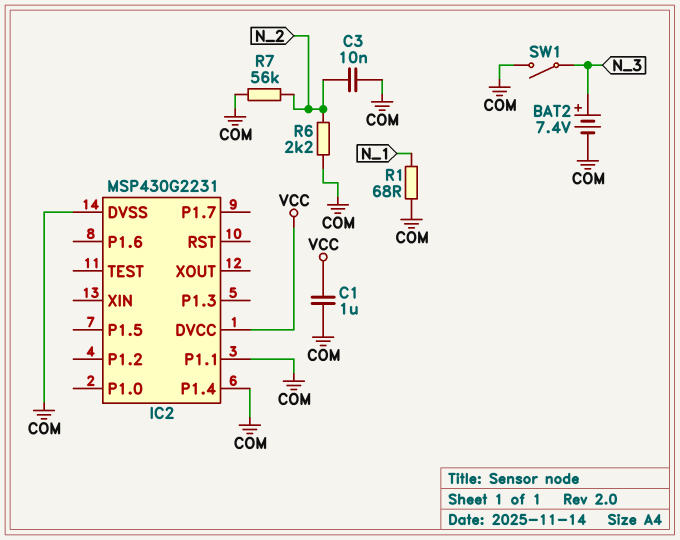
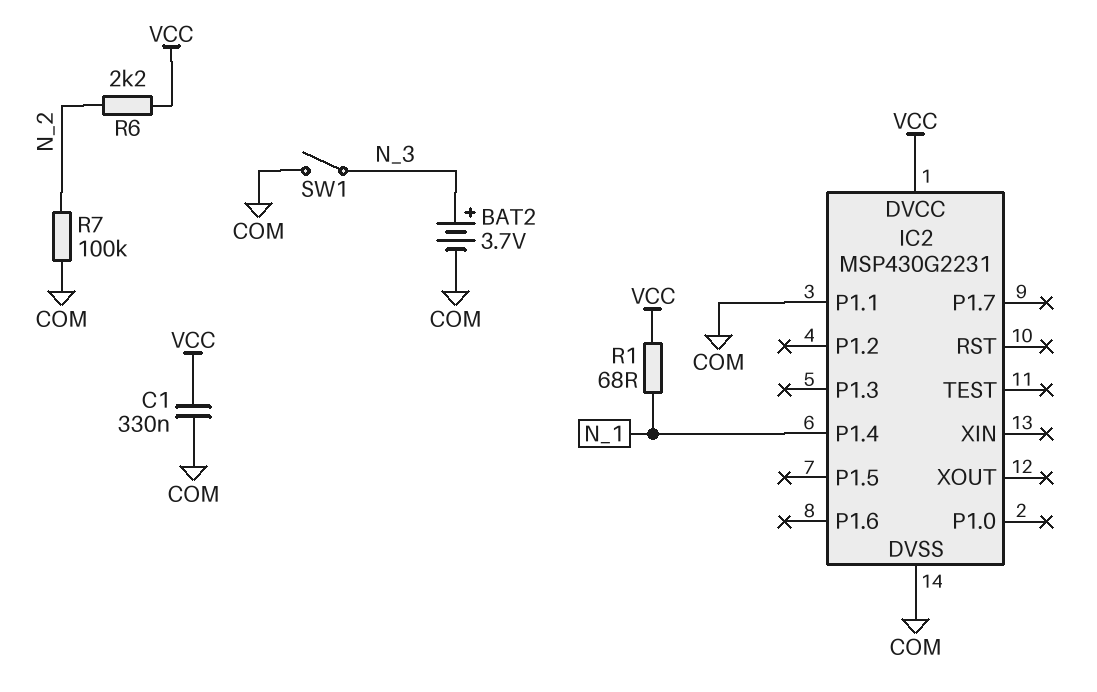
BAT2: 7.4V (plus N_3, minus COM) -> 3.7V (plus N_3, minus COM)
C1: 1uF (COM, VCC) -> 330nF (COM, VCC)
C3: 10nF (COM, N_2) -> none
IC2 pin P1.4: COM -> N_1
R1: 68 (COM, N_1) -> 68 (N_1, VCC)
R6: 2.2k (COM, N_2) -> 2.2k (N_2, VCC)
R7: 56k (COM, N_2) -> 100k (COM, N_2)

